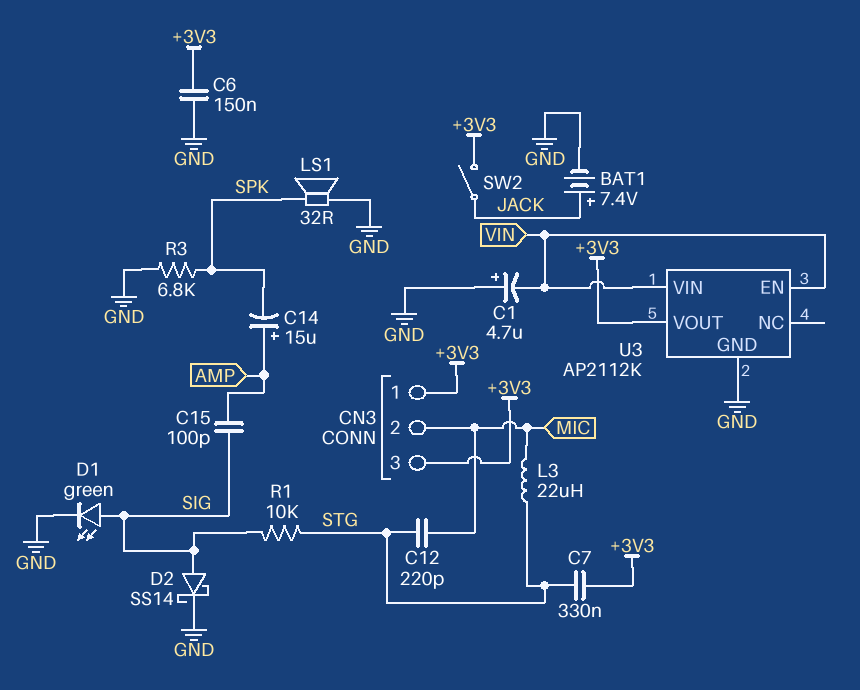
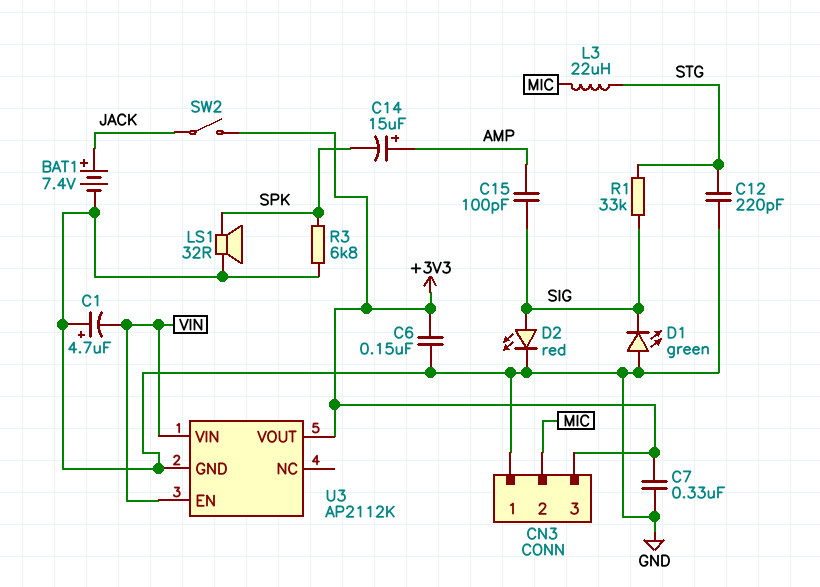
C7: 330nF (+3V3, STG) -> 330nF (+3V3, GND)
C12: 220pF (MIC, STG) -> 220pF (GND, STG)
CN3 pin 1: +3V3 -> GND
D1: LED green (A SIG, K GND) -> LED green (A GND, K SIG)
D2: schottky SS14 (A SIG, K GND) -> LED red (A SIG, K GND)
R1: 10k (SIG, STG) -> 33k (SIG, STG)

